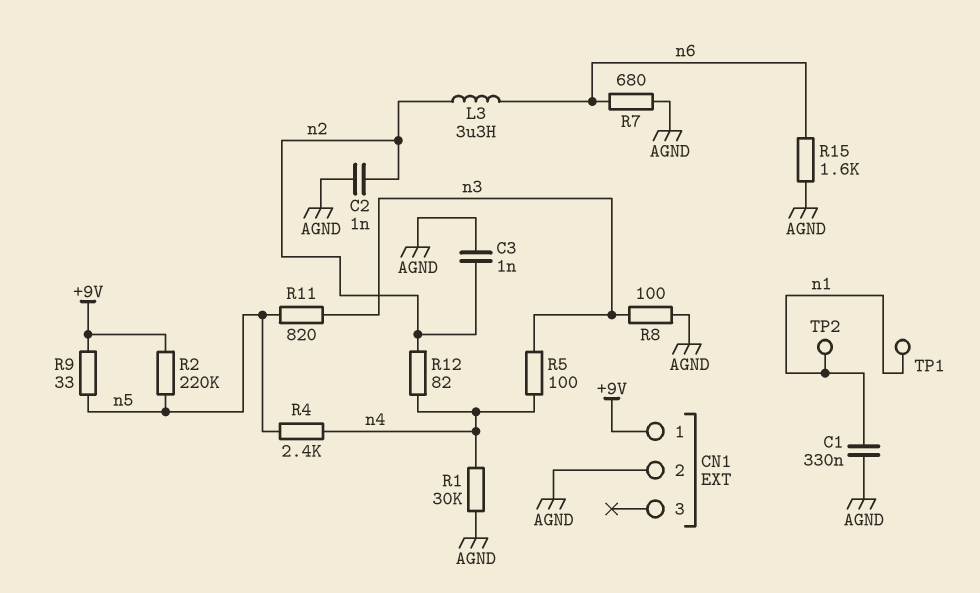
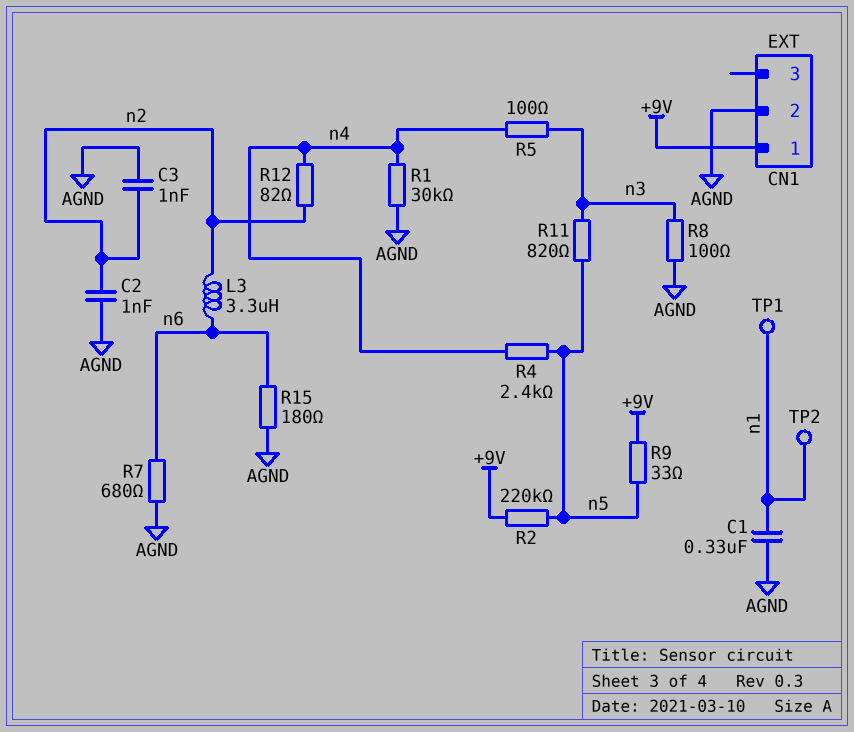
R15: 1.6k (AGND, n6) -> 180 (AGND, n6)

